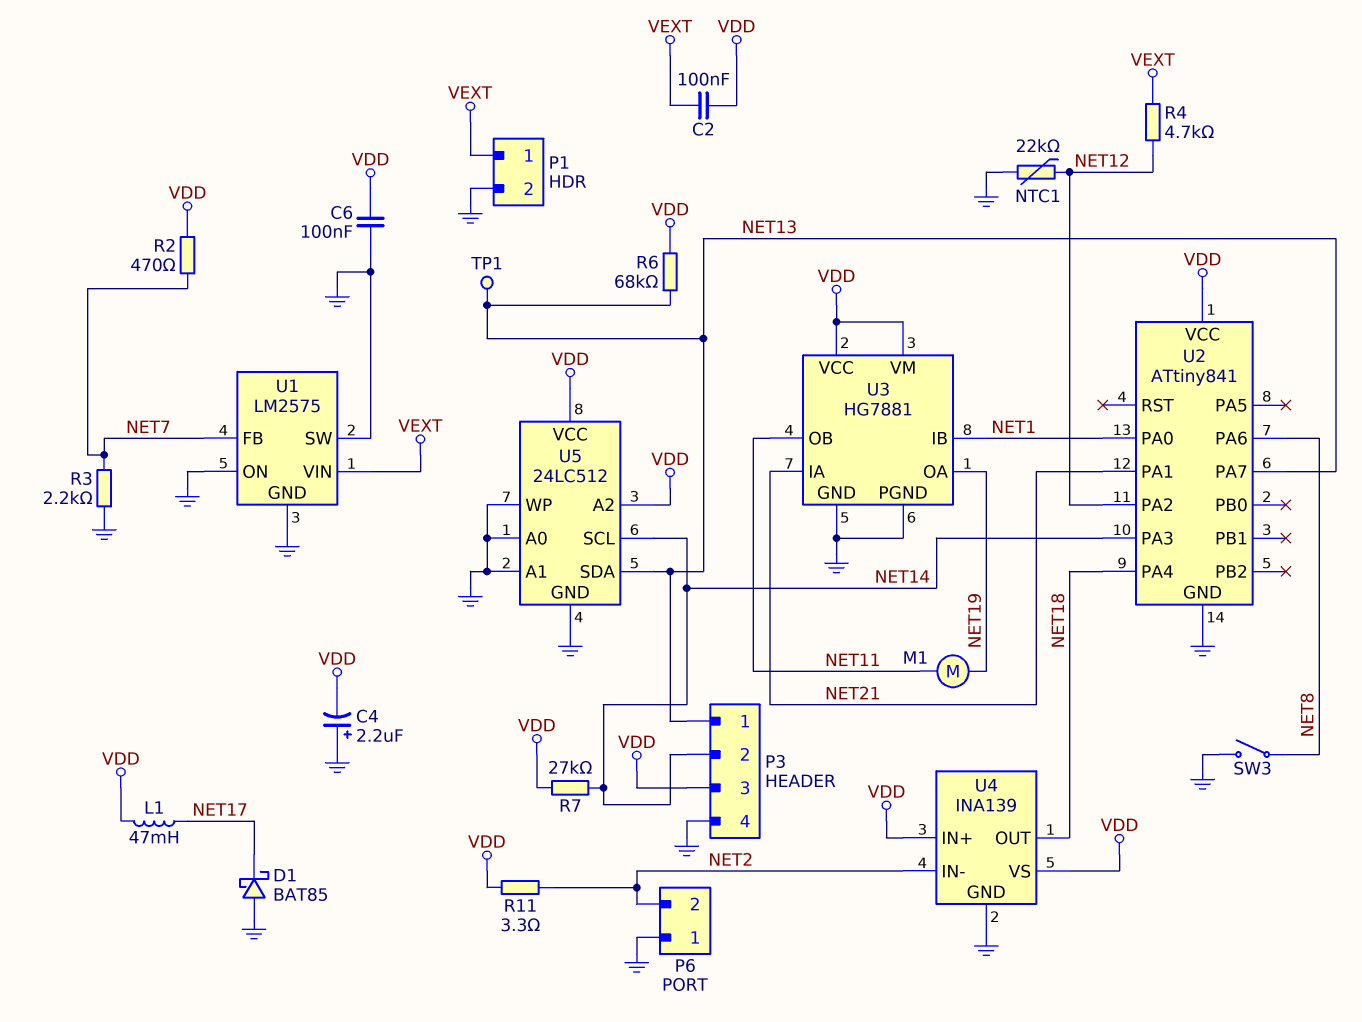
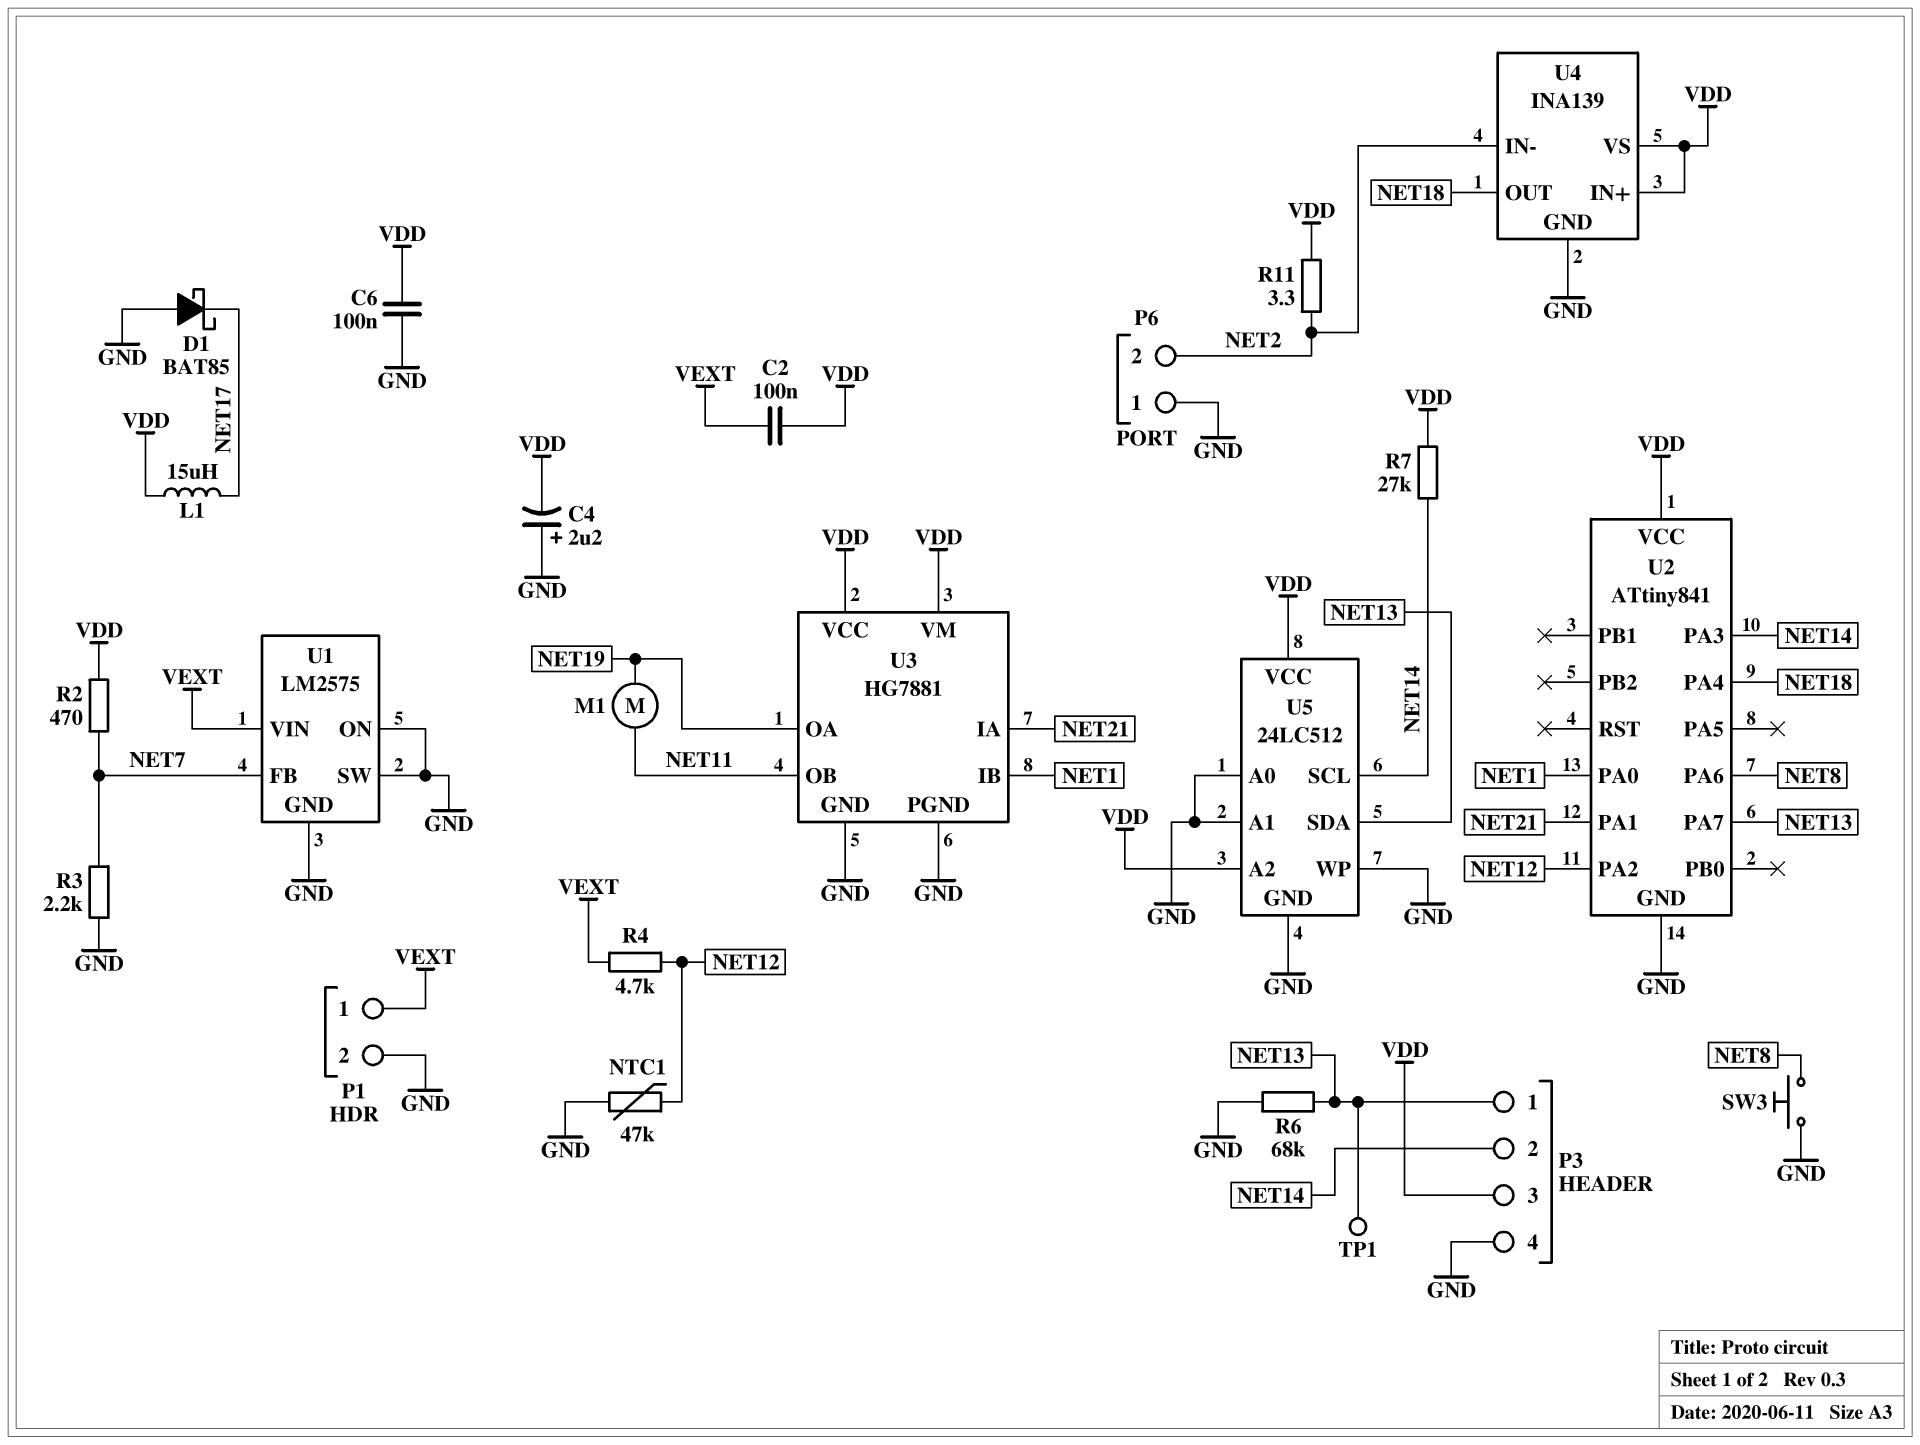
L1: 47mH (NET17, VDD) -> 15uH (NET17, VDD)
NTC1: 22k (GND, NET12) -> 47k (GND, NET12)
R6: 68k (NET13, VDD) -> 68k (GND, NET13)
SW3: switch (GND, NET8) -> button (GND, NET8)

